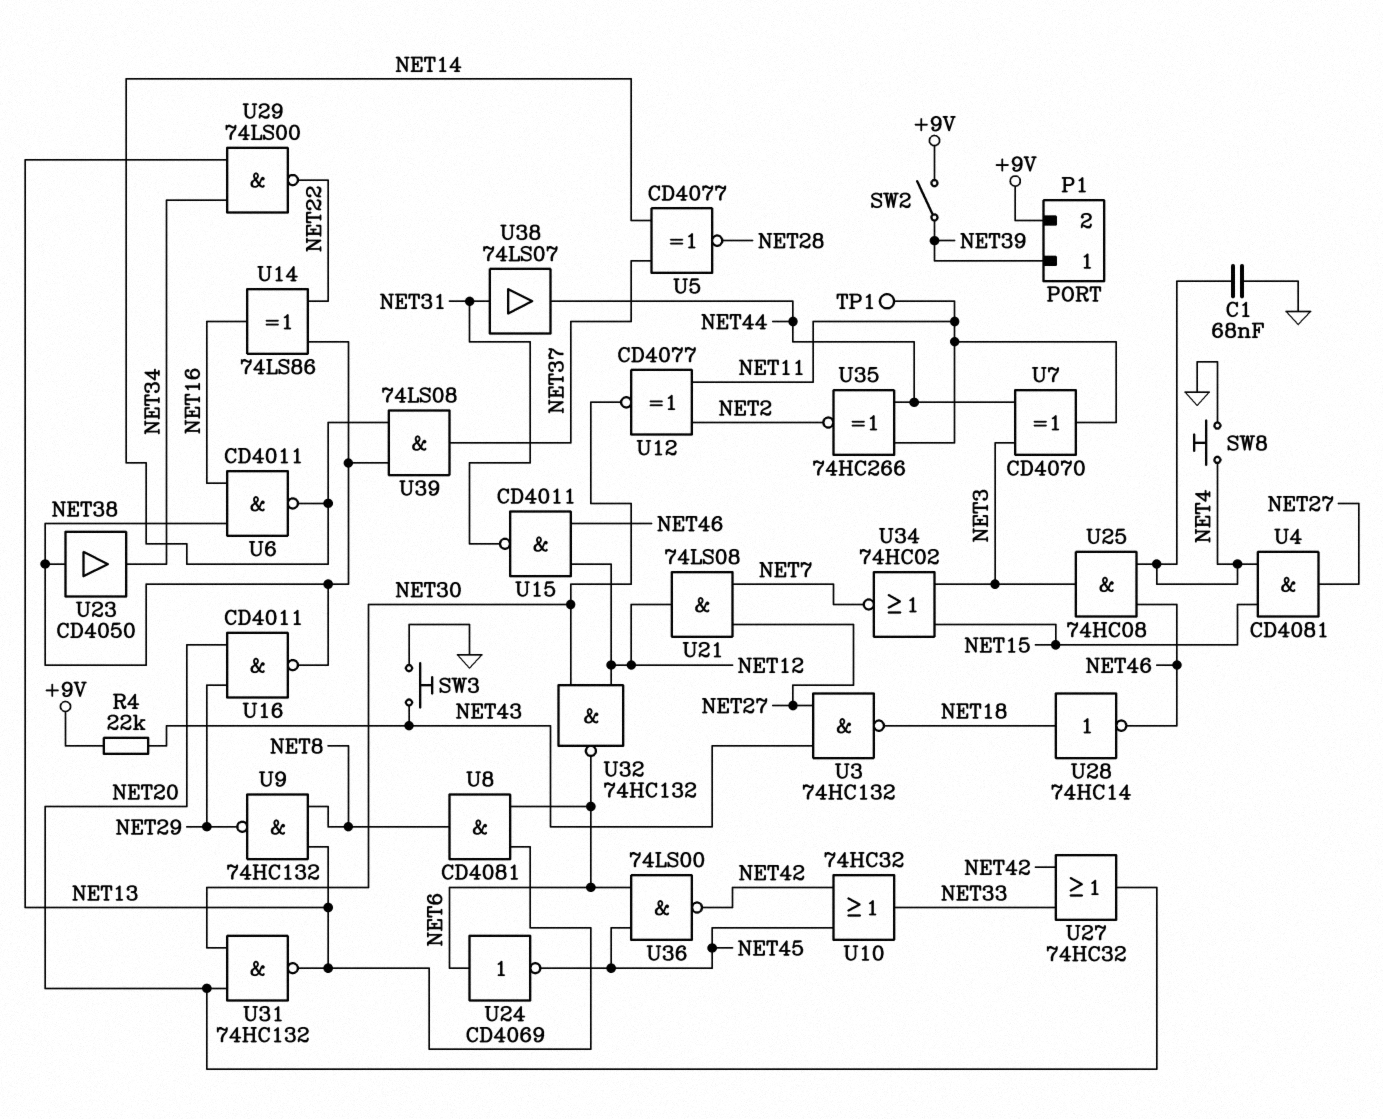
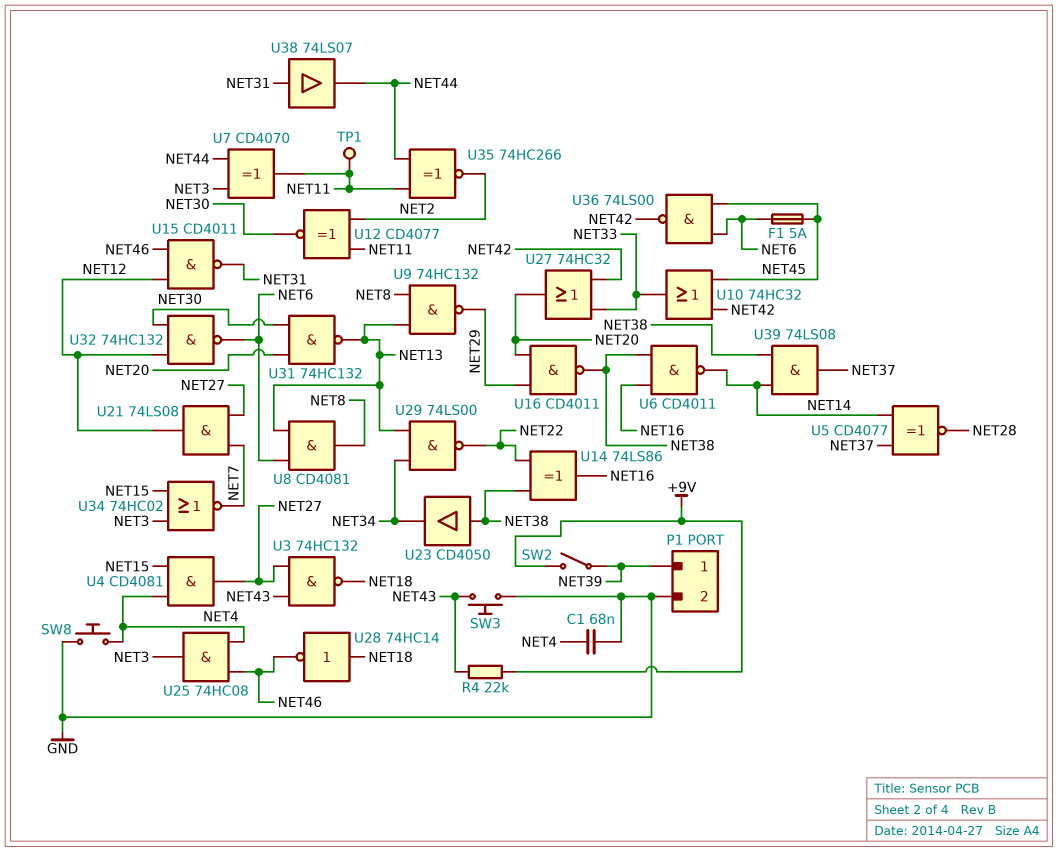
F1: none -> 5A (NET6, NET45)
P1 pin 2: +9V -> GND
U24: NOT CD4069 (in NET6, out NET45) -> none

